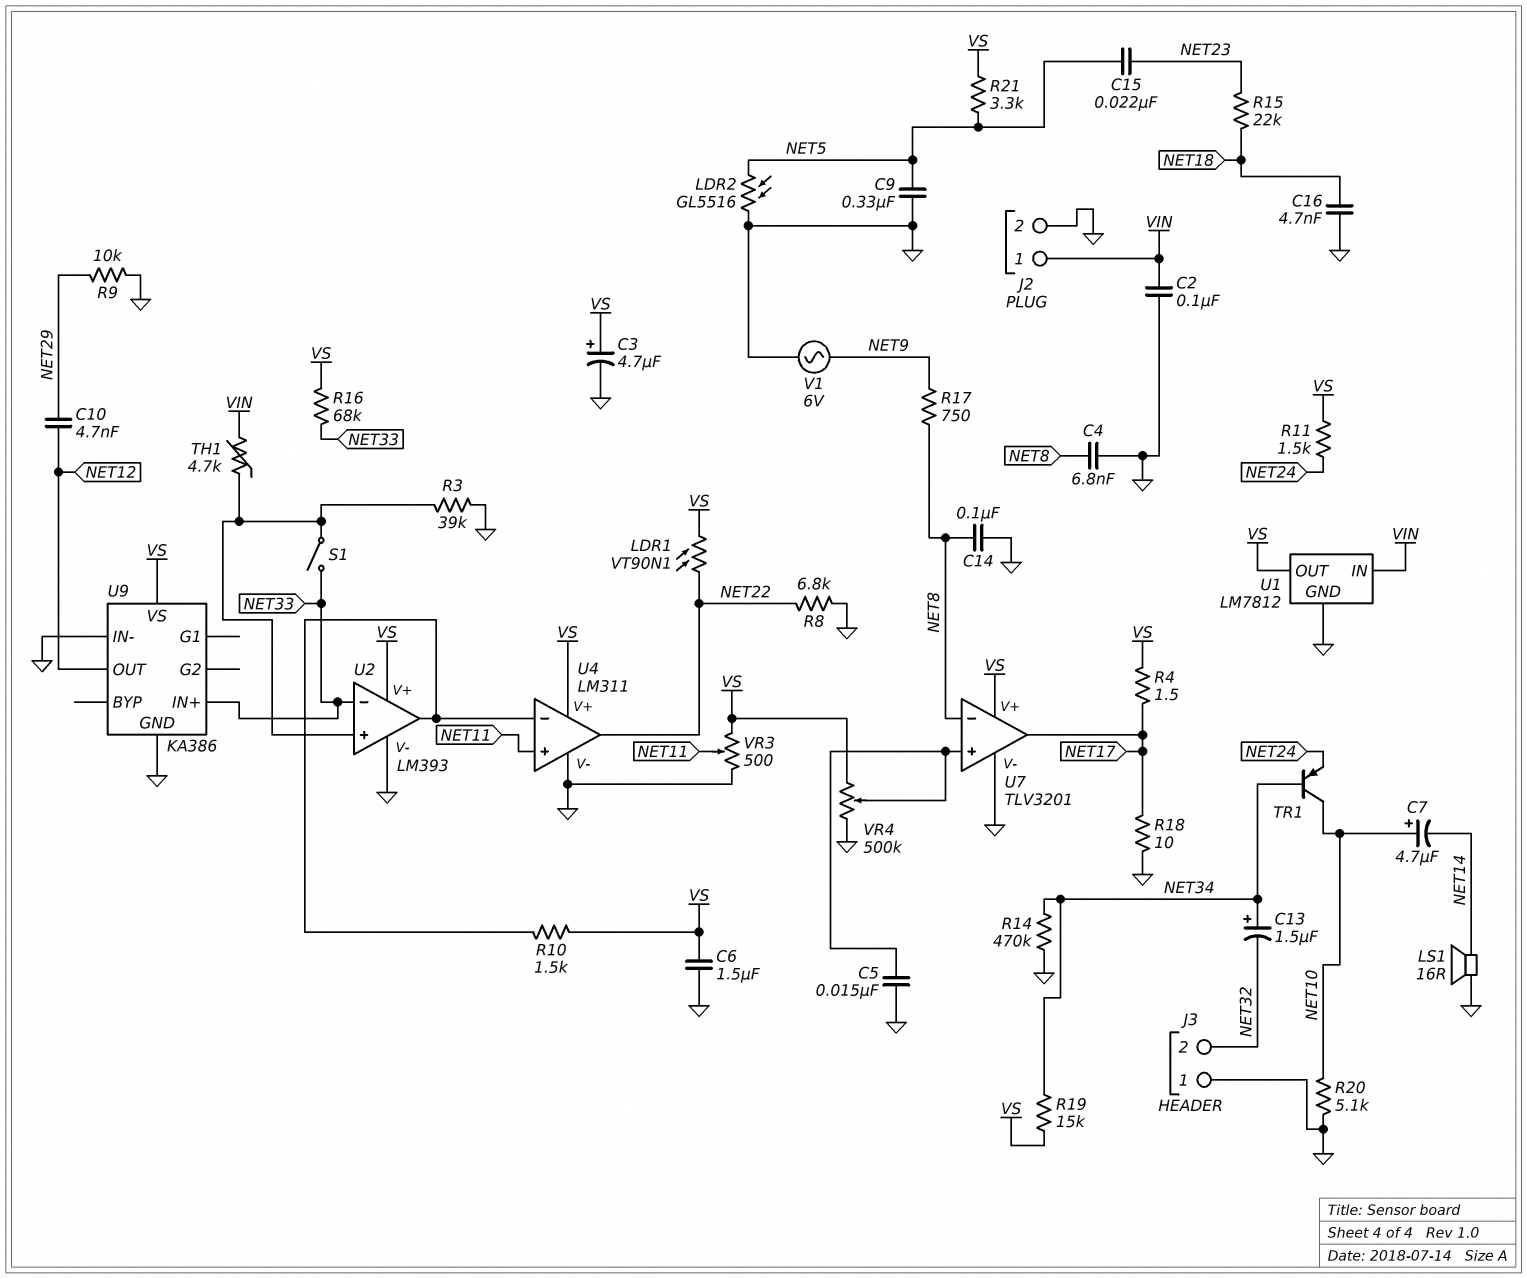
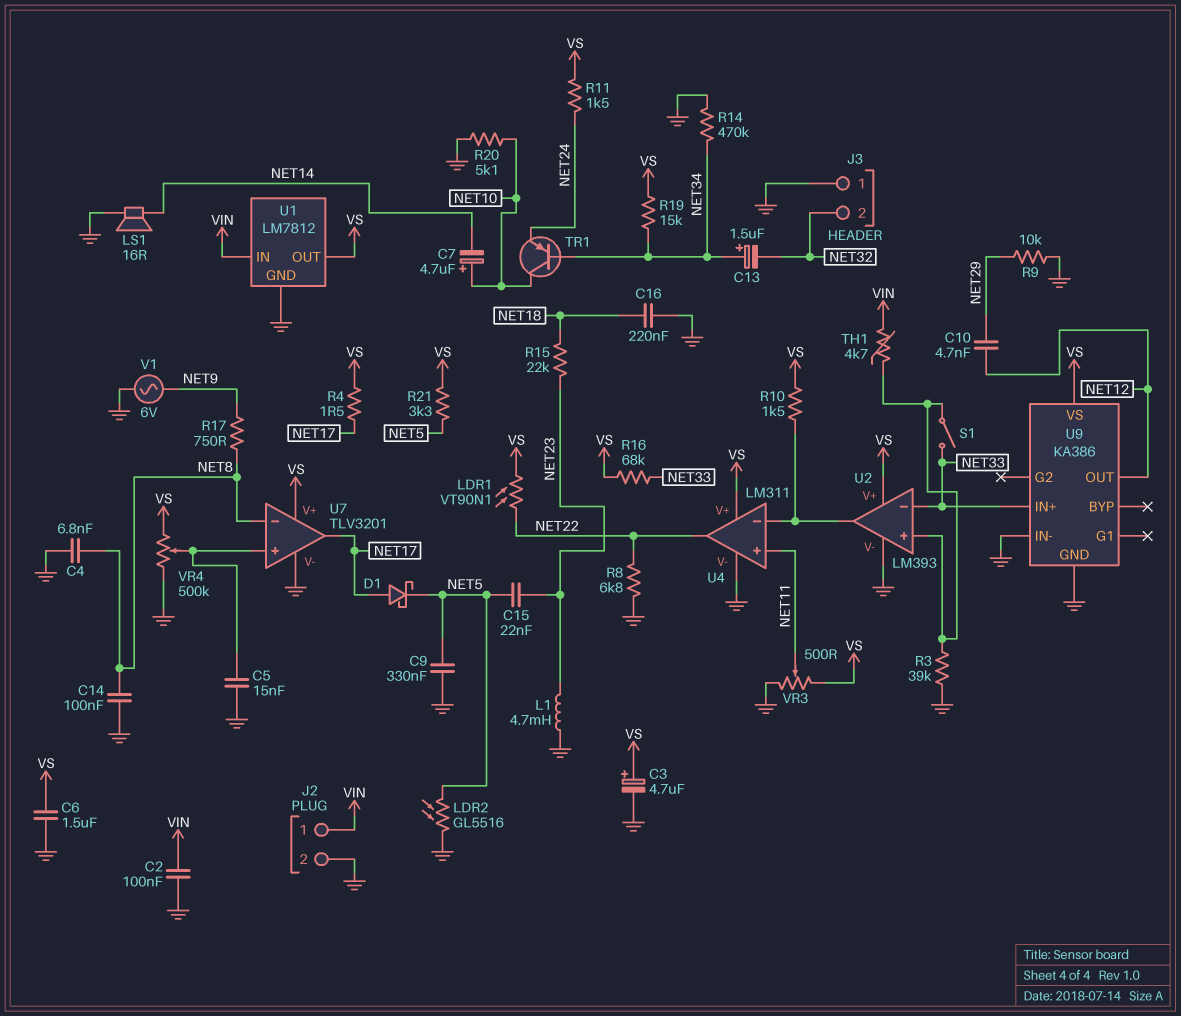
C16: 4.7nF (GND, NET18) -> 220nF (GND, NET18)
D1: none -> schottky (A NET17, K NET5)
L1: none -> 4.7mH (GND, NET23)
R18: 10 (GND, NET17) -> none

